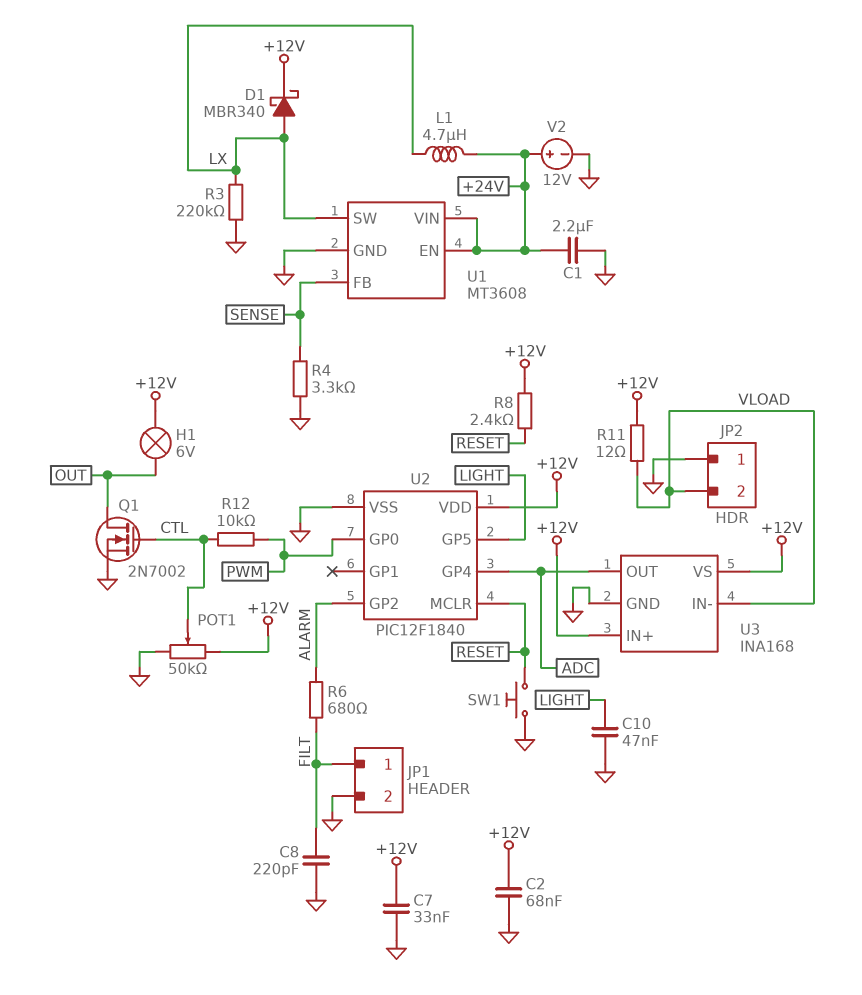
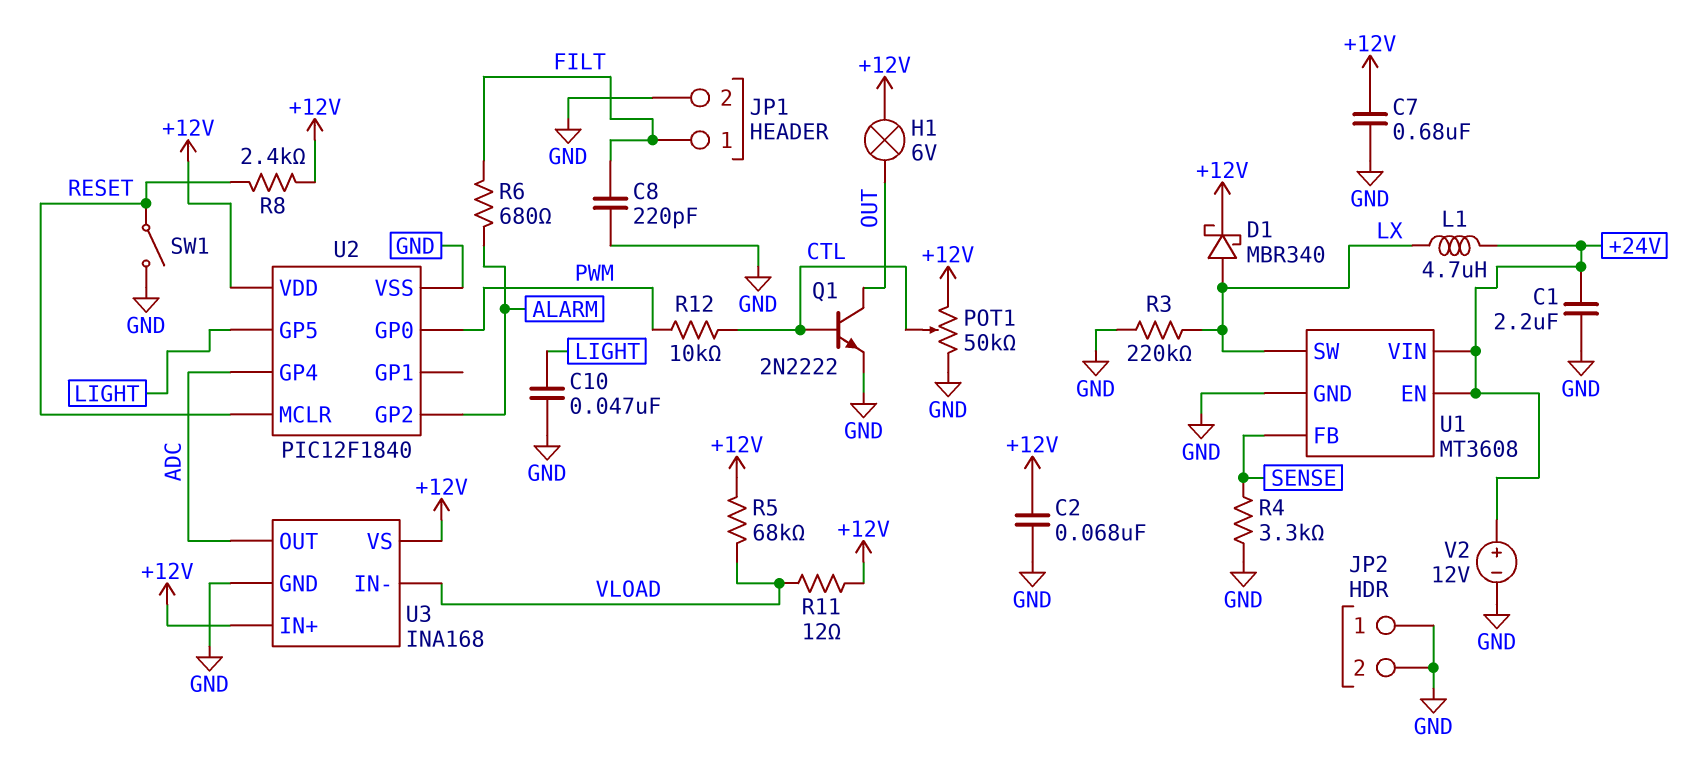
C7: 33nF (+12V, GND) -> 680nF (+12V, GND)
JP2 pin 2: VLOAD -> GND
Q1: NMOS 2N7002 (G CTL, D OUT, S GND) -> NPN 2N2222 (B CTL, C OUT, E GND)
R5: none -> 68k (+12V, VLOAD)
SW1: button (GND, RESET) -> switch (GND, RESET)

